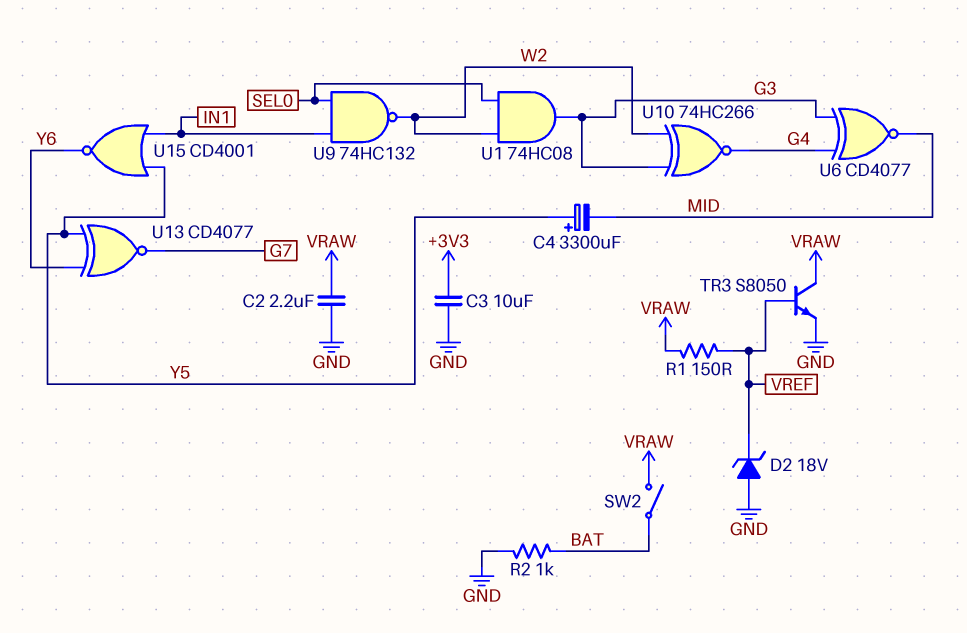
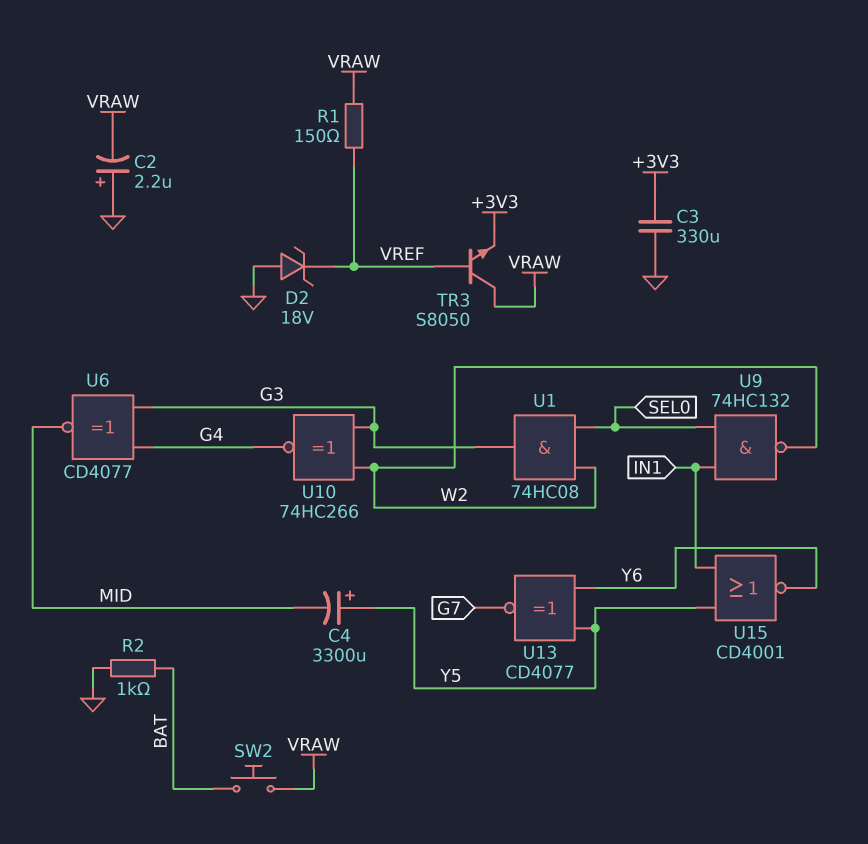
C2: 2.2uF (GND, VRAW) -> 2.2uF (plus GND, minus VRAW)
C3: 10uF (+3V3, GND) -> 330uF (+3V3, GND)
SW2: switch (BAT, VRAW) -> button (BAT, VRAW)
TR3: NPN S8050 (B VREF, C VRAW, E GND) -> NPN S8050 (B VREF, C VRAW, E +3V3)

